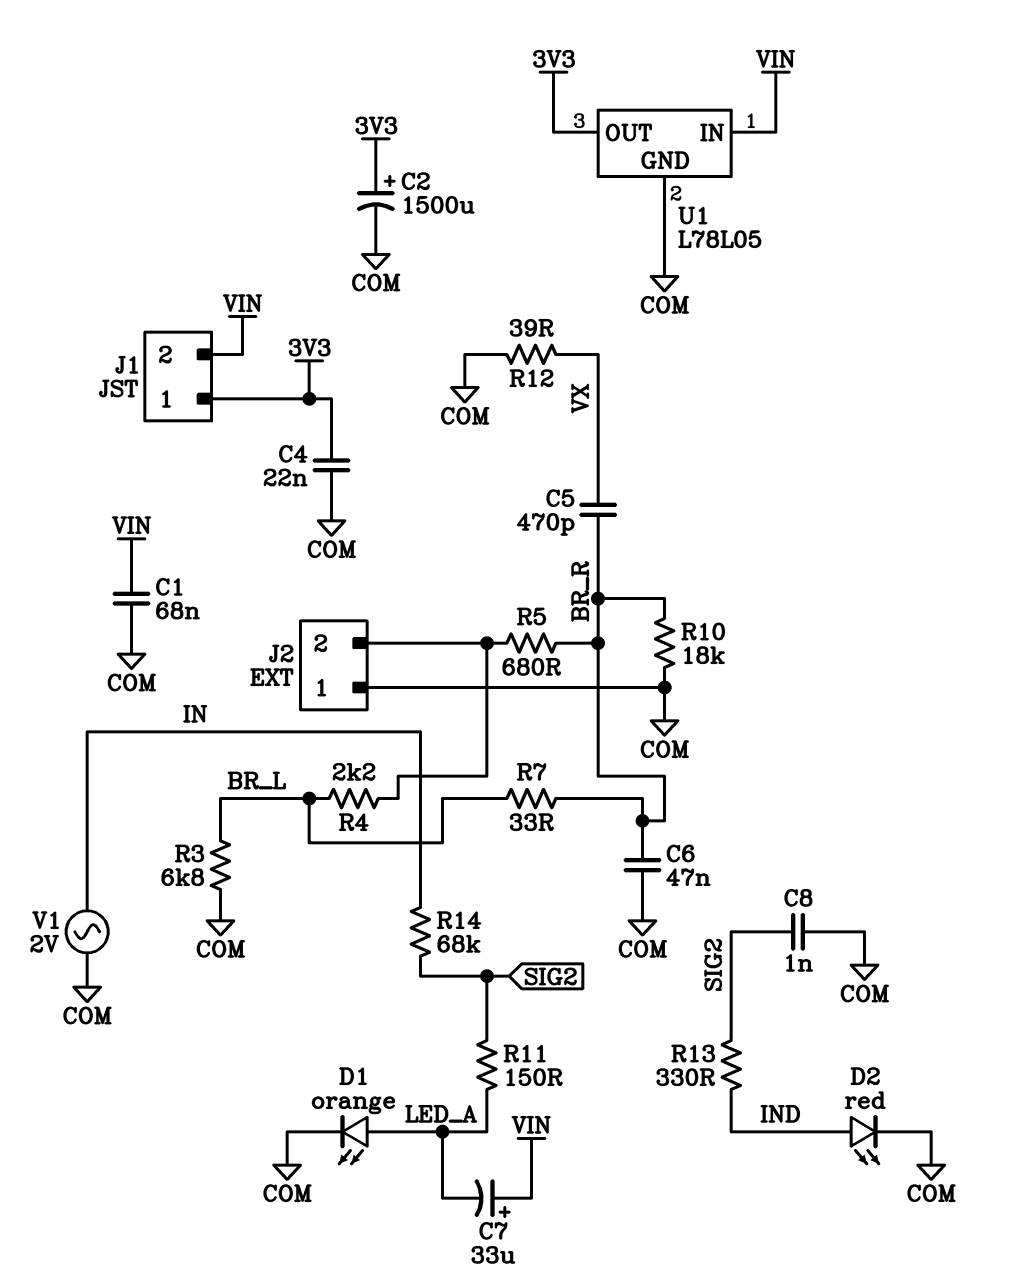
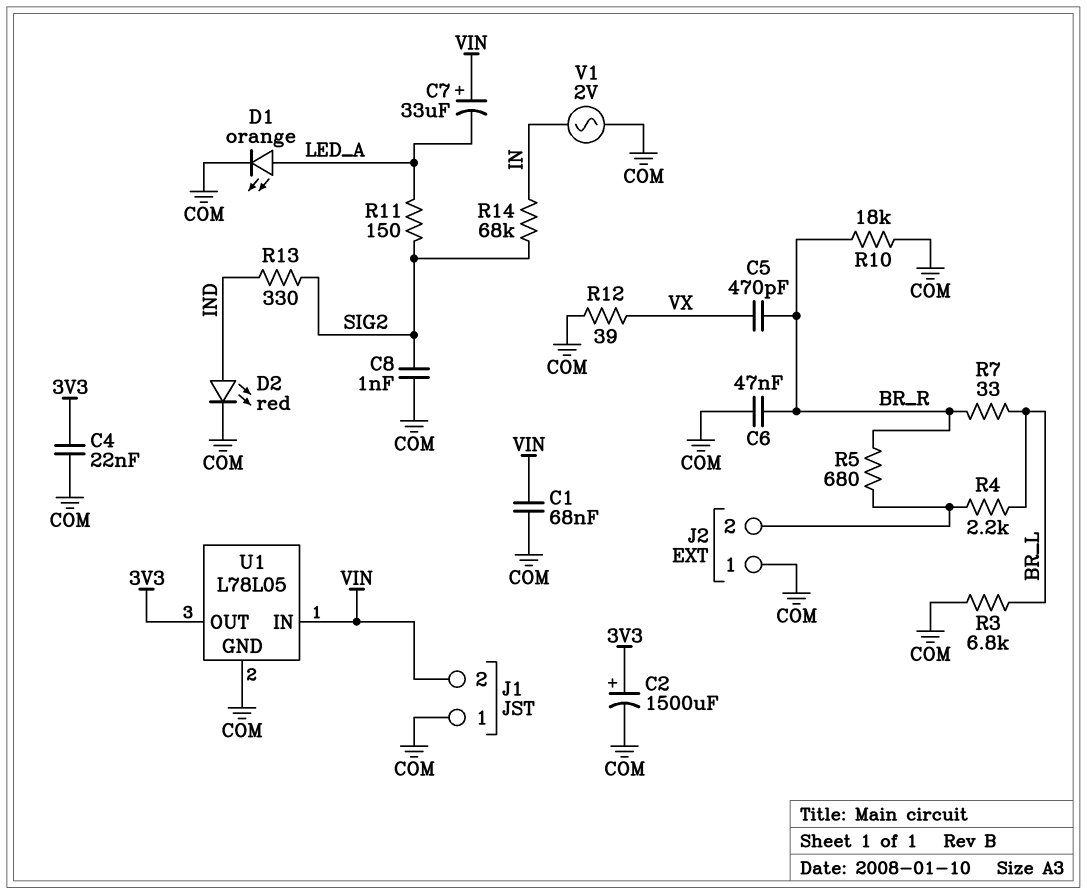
J1 pin 1: 3V3 -> COM

